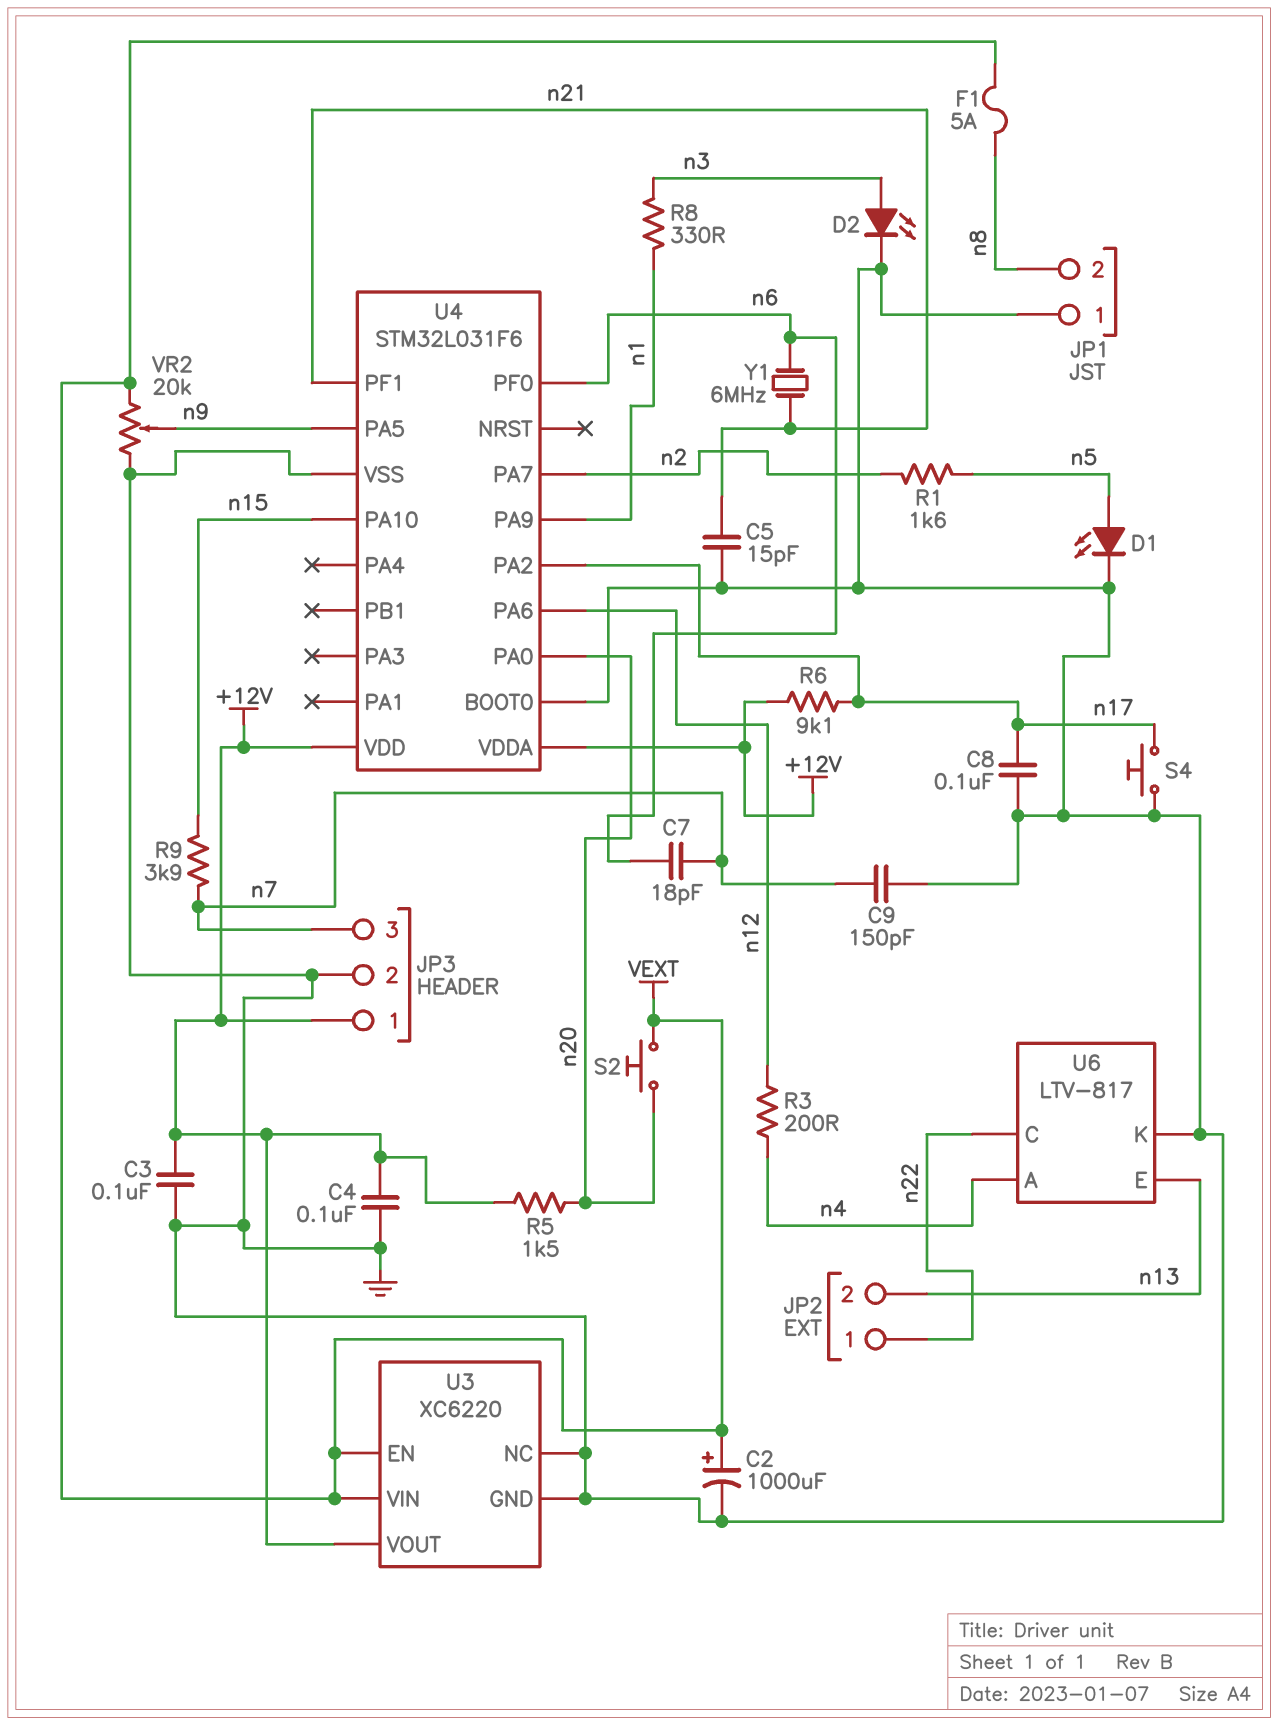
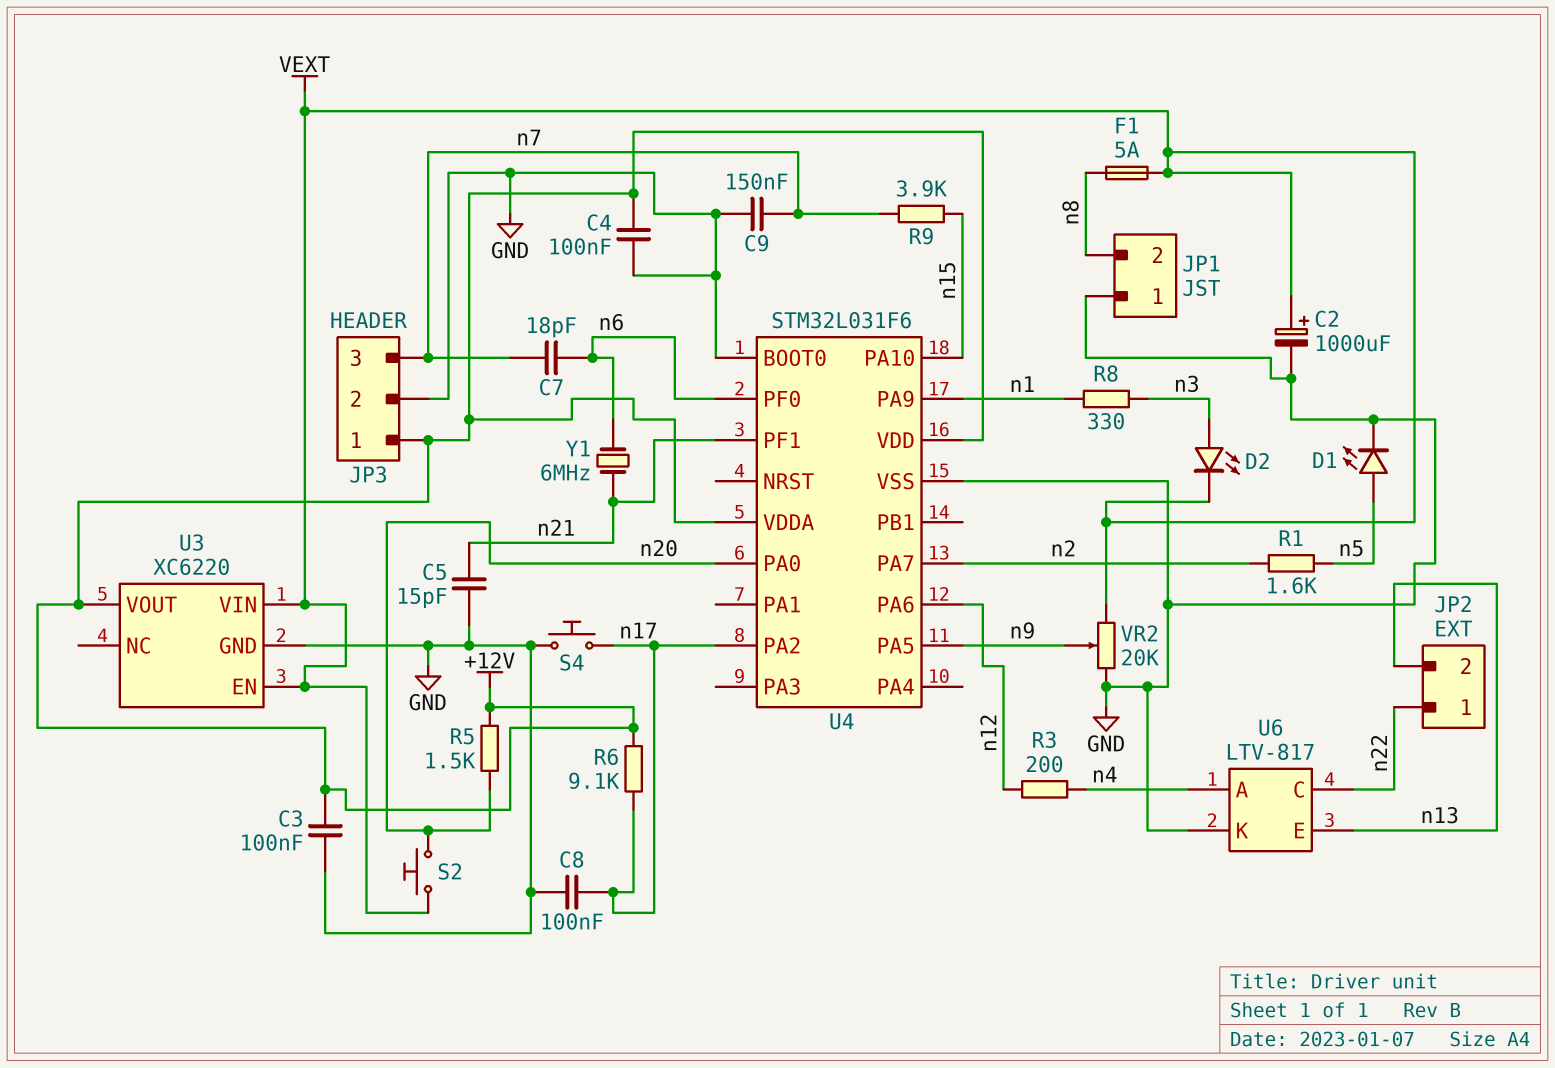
C9: 150pF (GND, n7) -> 150nF (GND, n7)
D2: LED (A n3, K GND) -> LED (A n3, K VEXT)
U3 pin NC: GND -> none

